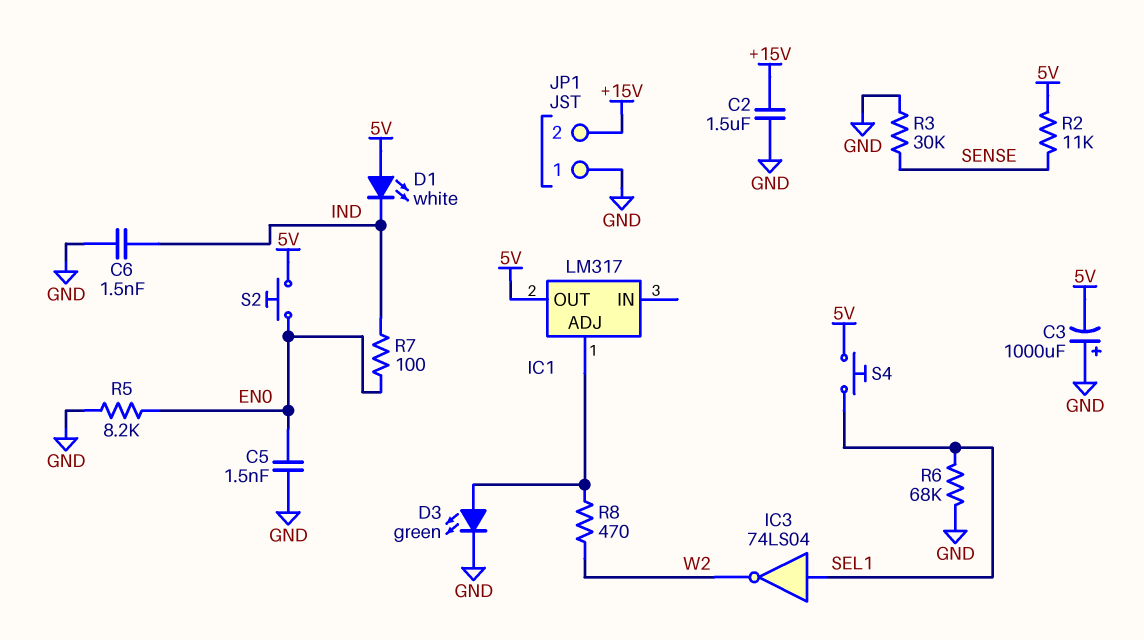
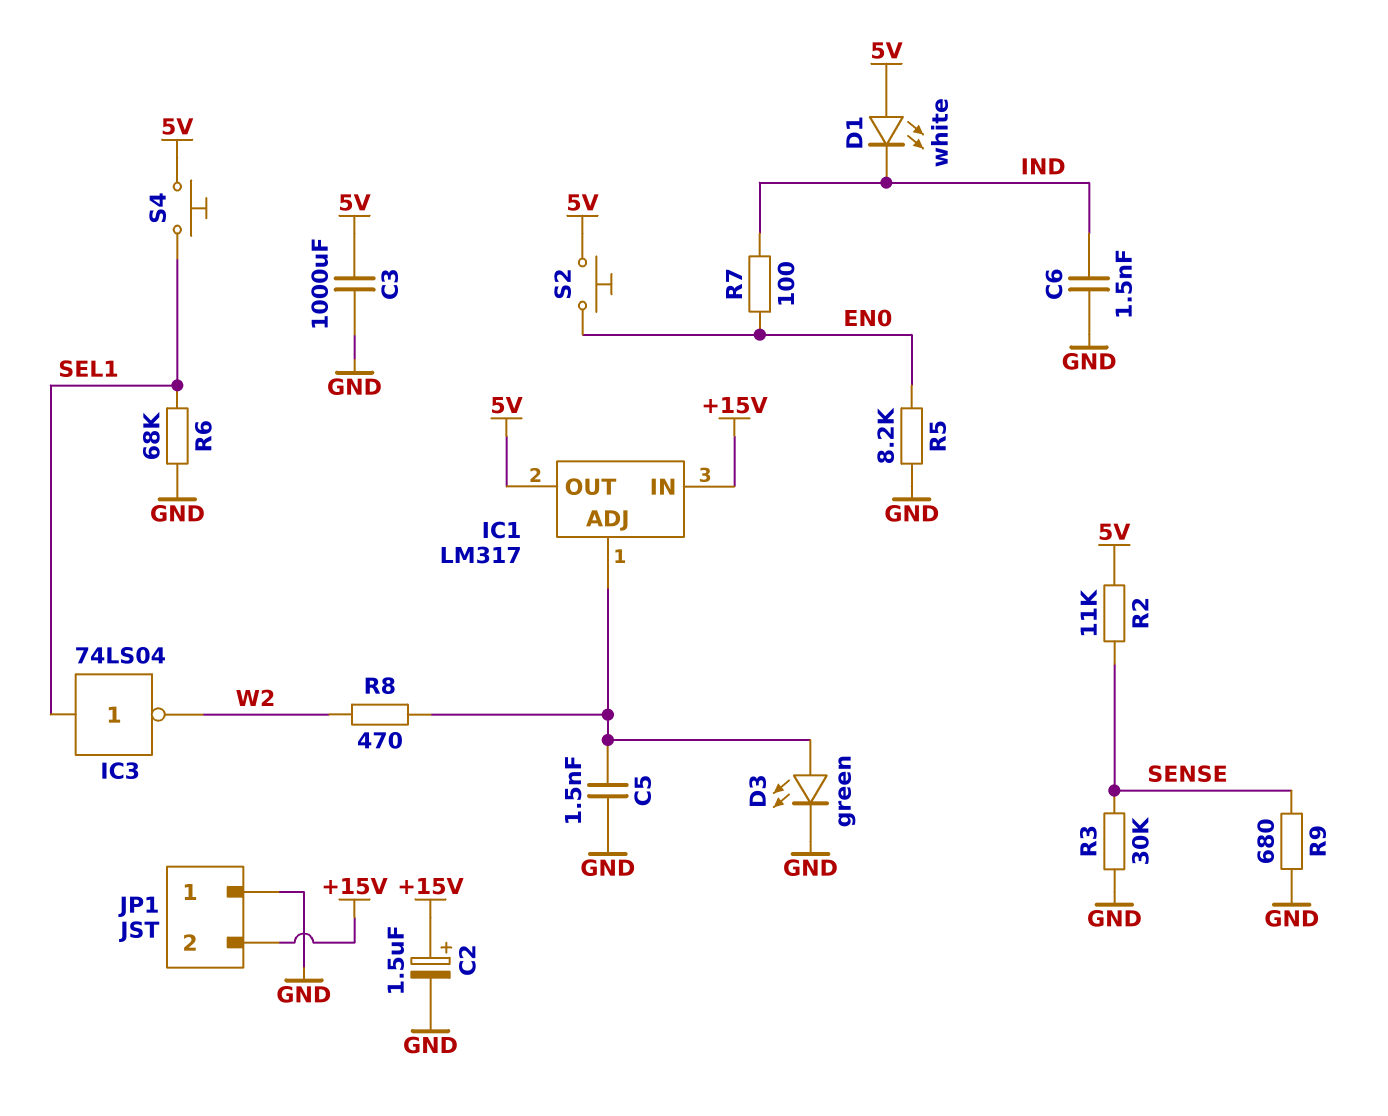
C2: 1.5uF (+15V, GND) -> 1.5uF (plus +15V, minus GND)
C3: 1000uF (plus GND, minus 5V) -> 1000uF (5V, GND)
C5: 1.5nF (EN0, GND) -> 1.5nF (GND, IC1/ADJ)
IC1 pin IN: none -> +15V
R9: none -> 680 (GND, SENSE)

